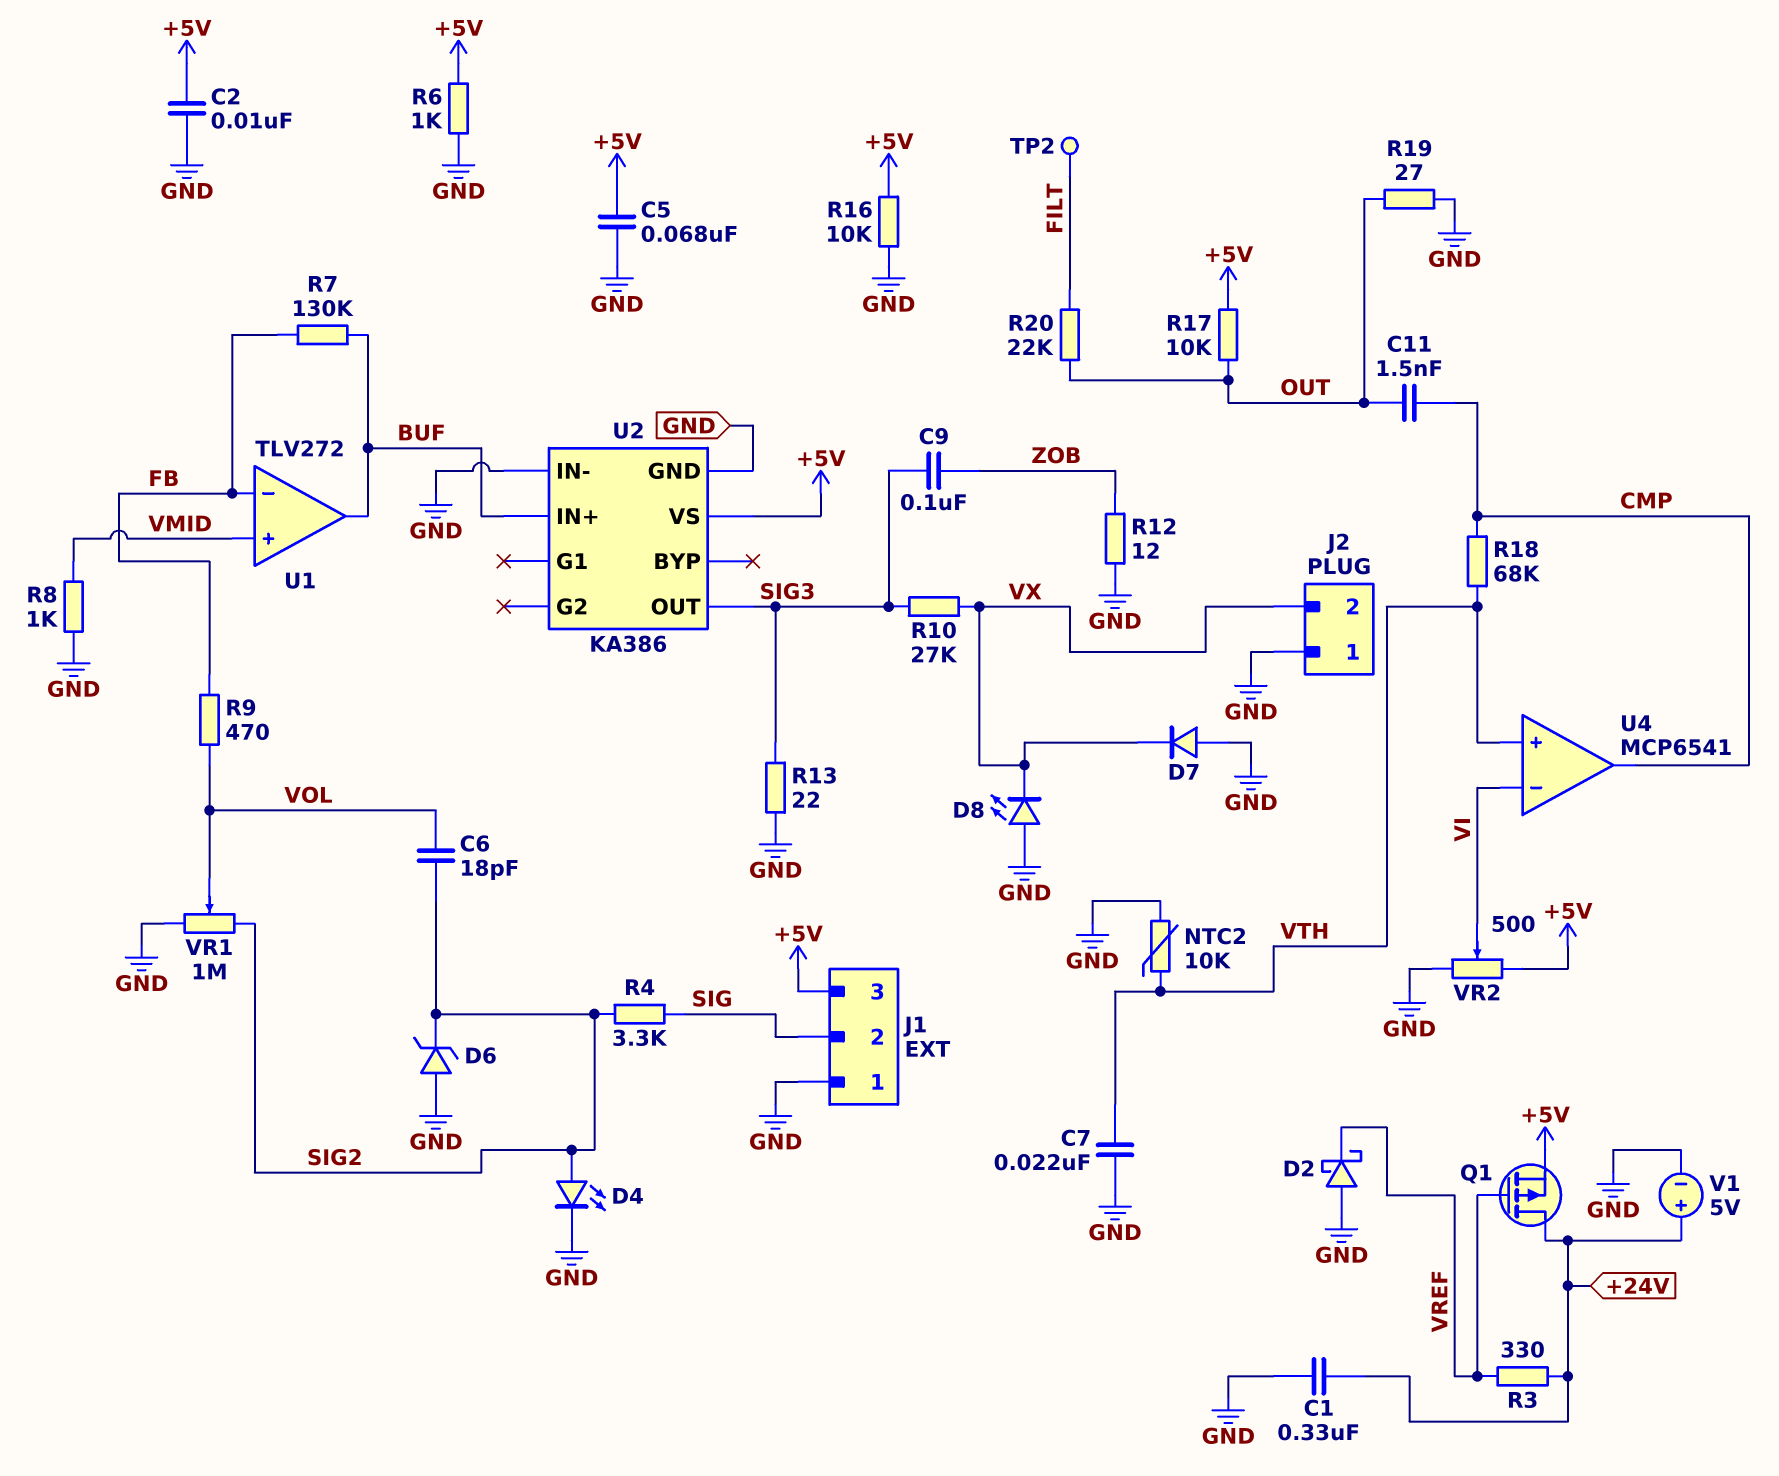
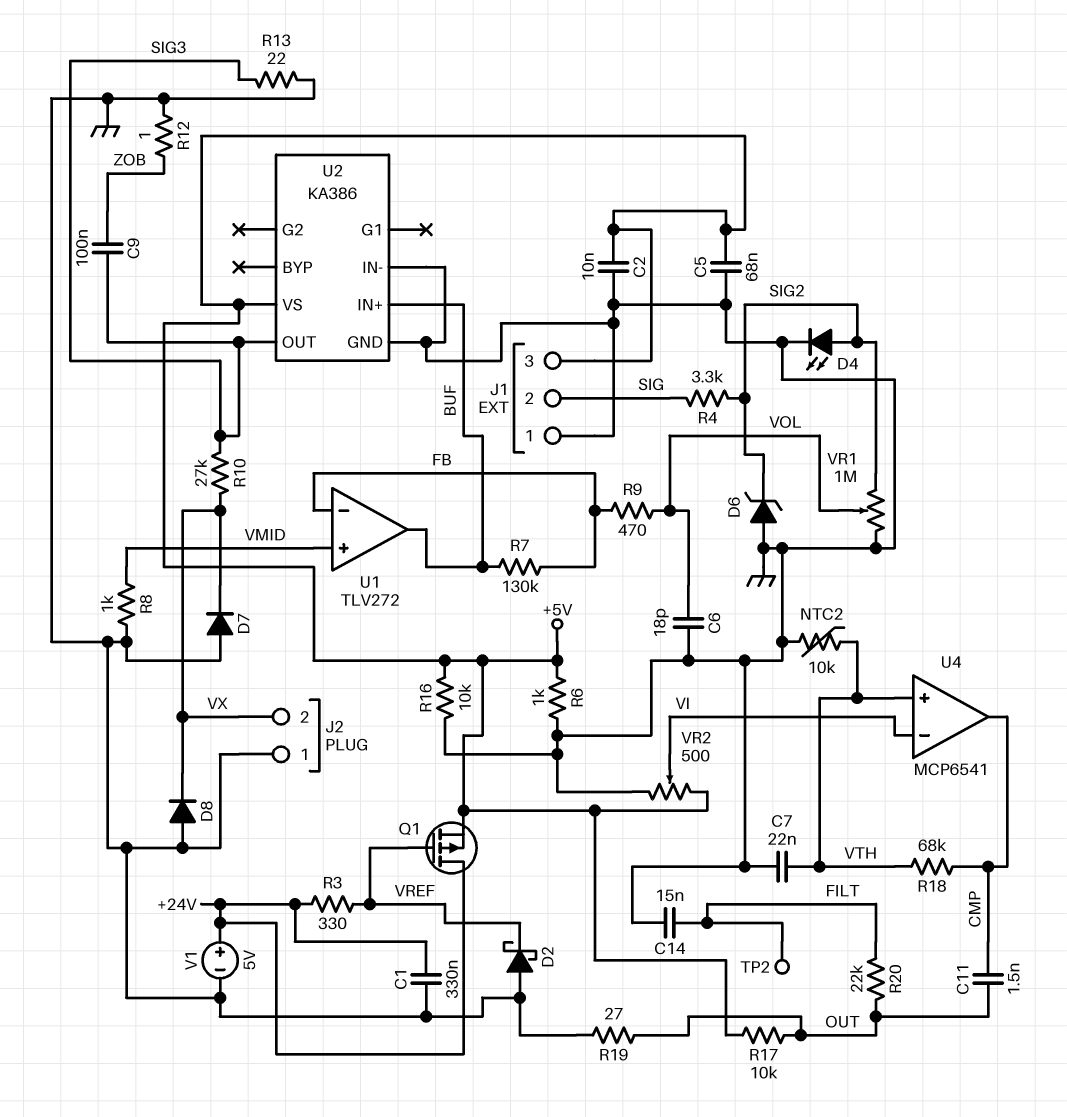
C6: 18pF (SIG2, VOL) -> 18pF (GND, VOL)
C14: none -> 15nF (FILT, GND)
D8: LED (A GND, K VX) -> diode (A GND, K VX)
R12: 12 (GND, ZOB) -> 1 (GND, ZOB)

